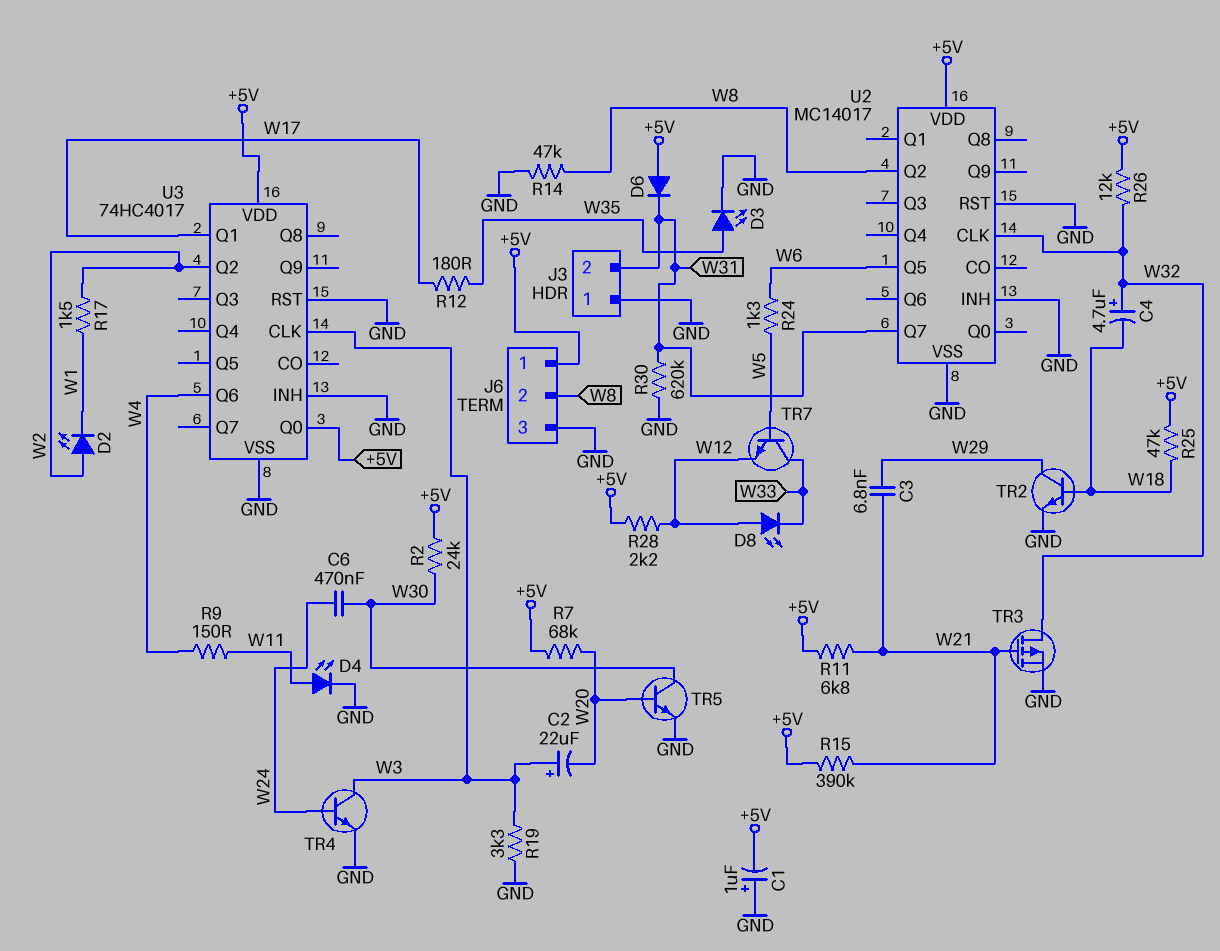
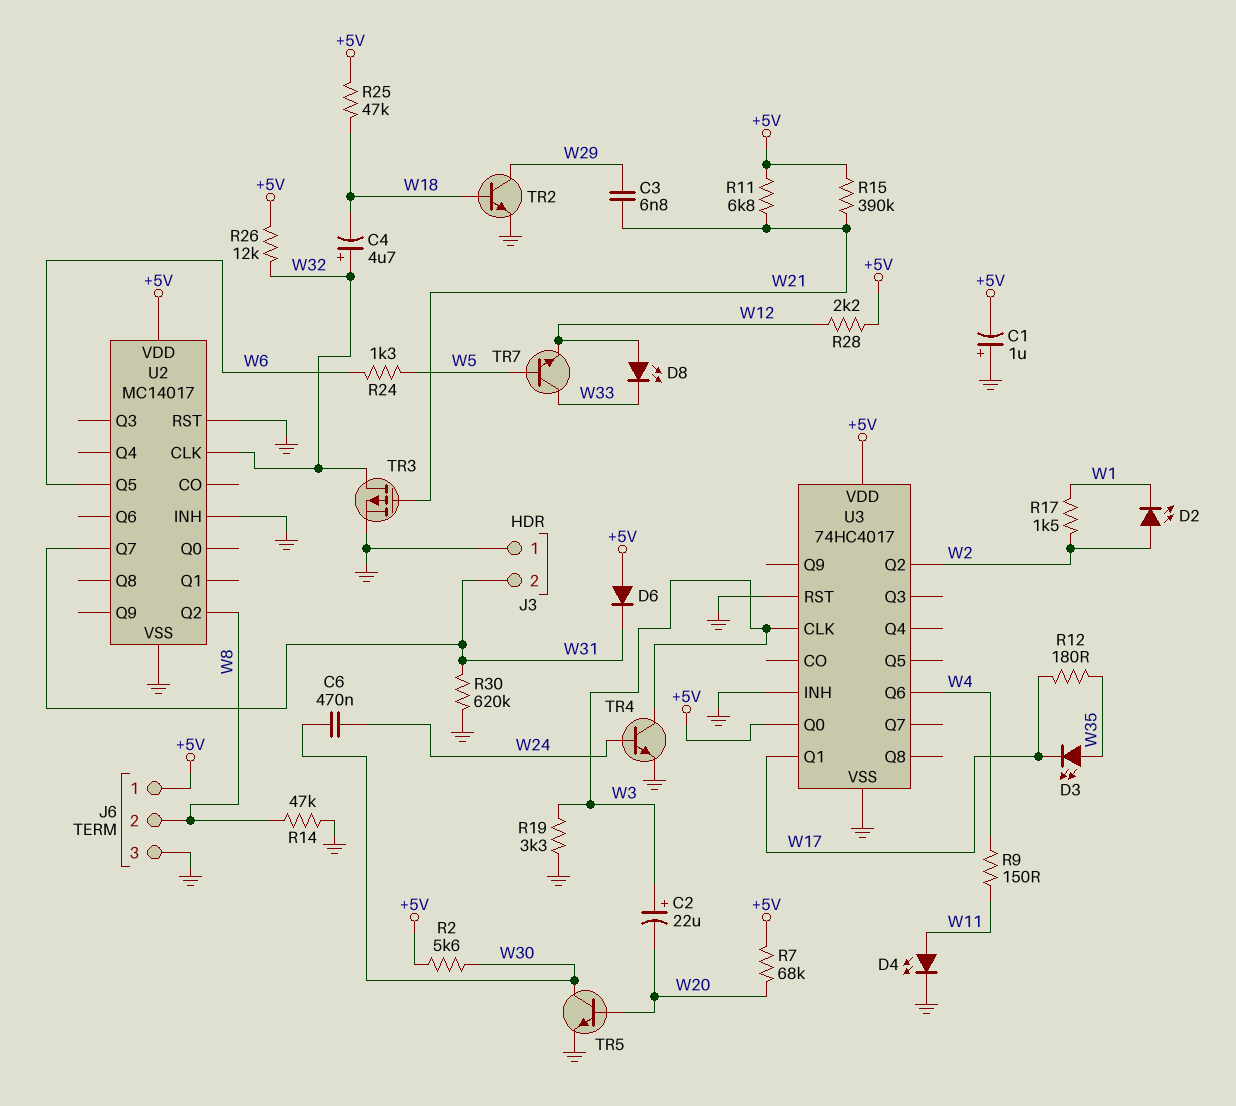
D3: LED (A W35, K GND) -> LED (A W35, K W17)
R2: 24k (+5V, W30) -> 5.6k (+5V, W30)

